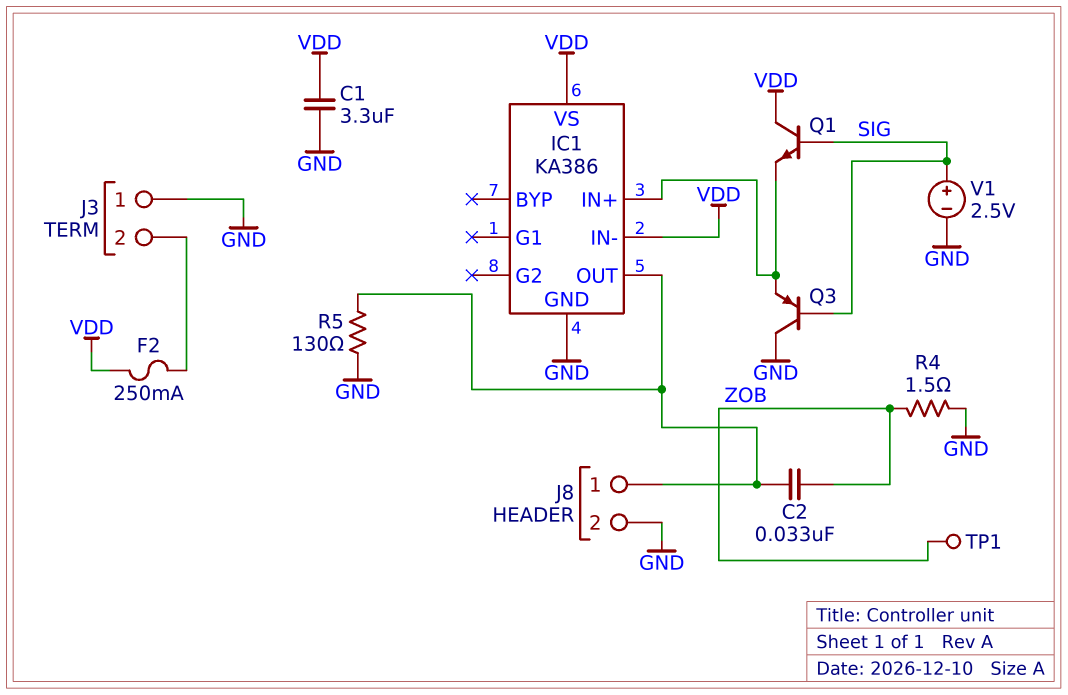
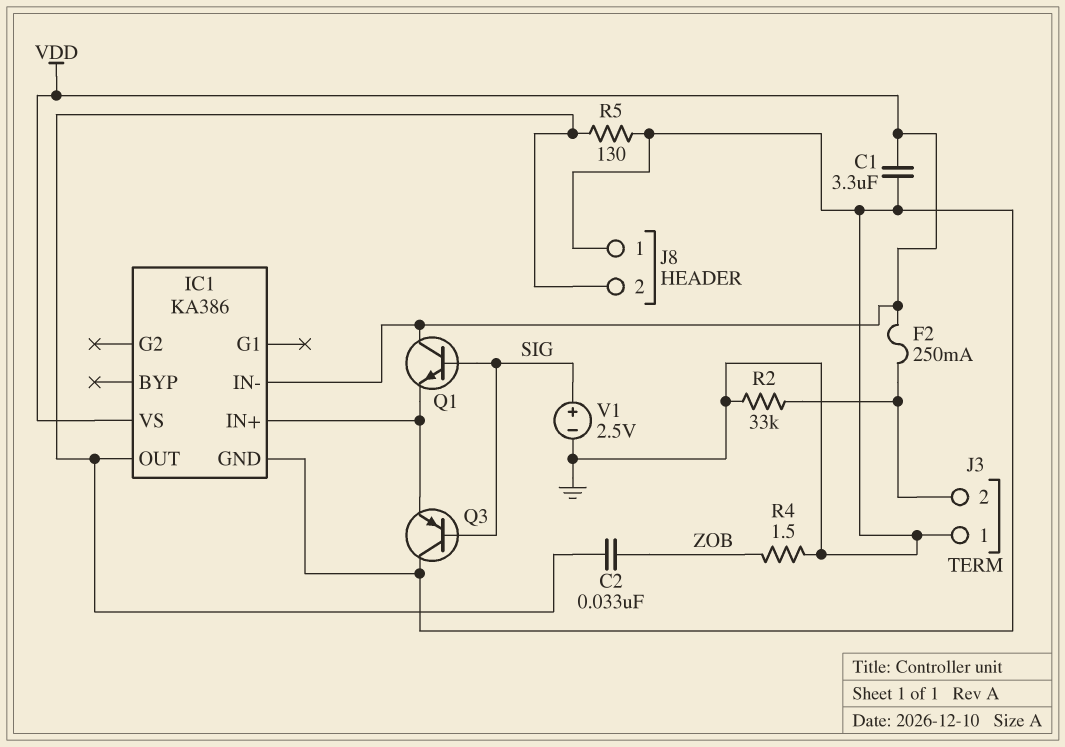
J8 pin 1: IC1/OUT -> GND
J8 pin 2: GND -> IC1/OUT
R2: none -> 33k (GND, J3/2)
TP1: test point (ZOB) -> none

